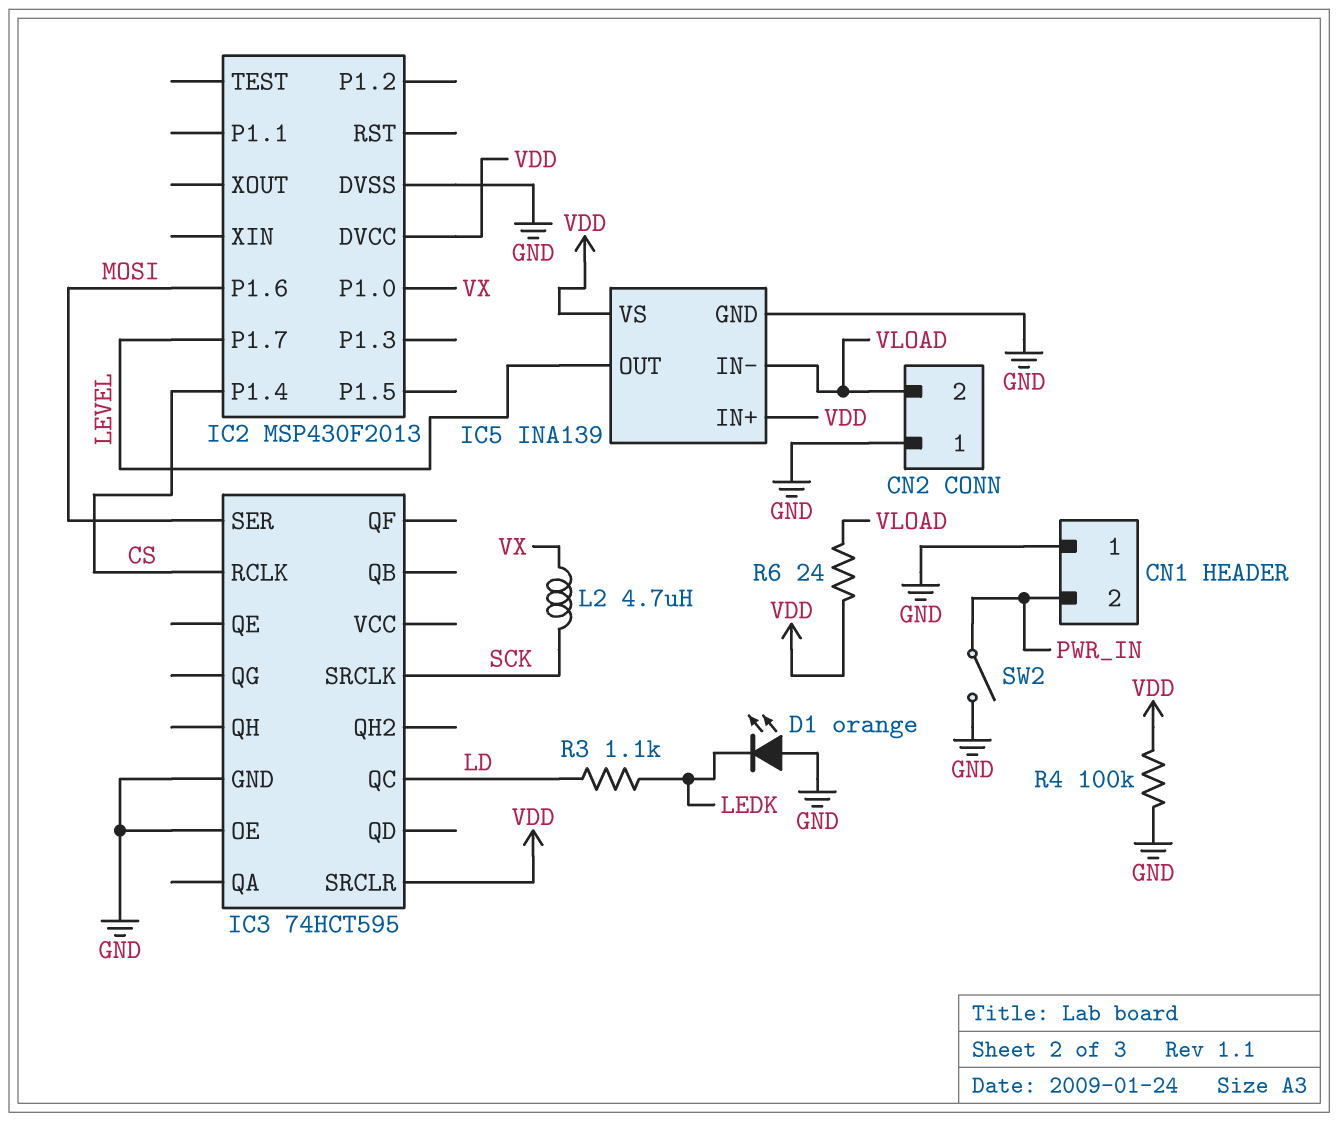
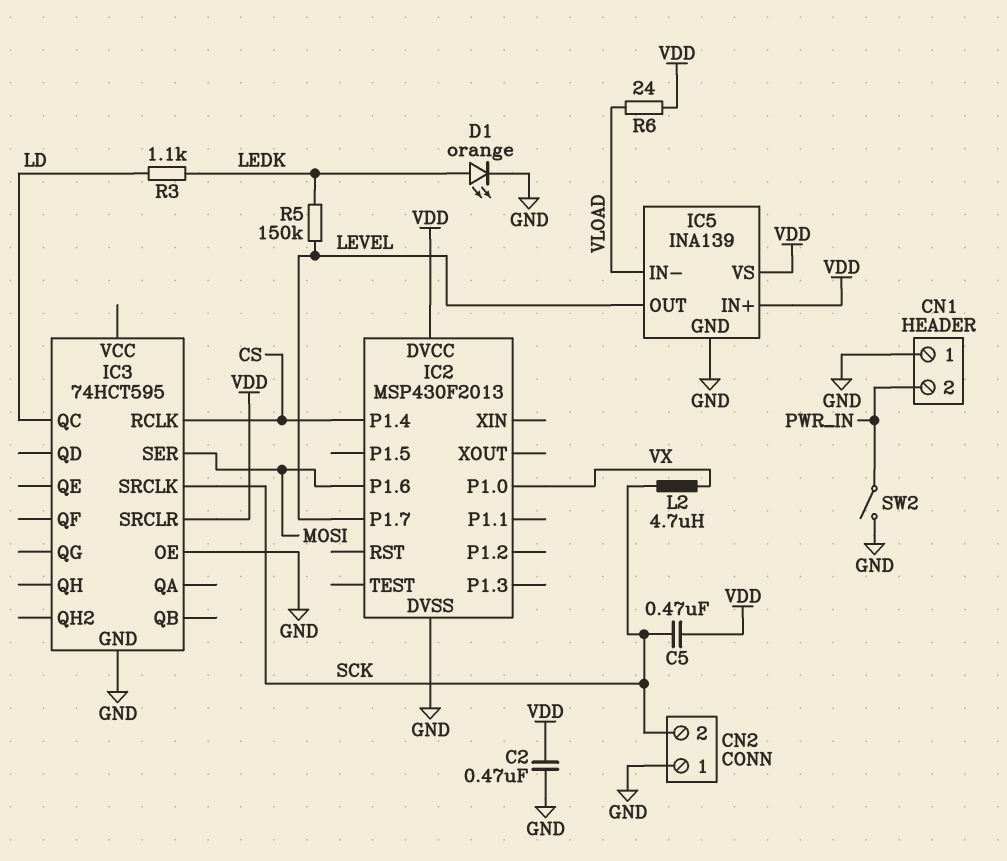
C2: none -> 470nF (GND, VDD)
C5: none -> 470nF (SCK, VDD)
CN2 pin 2: VLOAD -> SCK
D1: LED orange (A GND, K LEDK) -> LED orange (A LEDK, K GND)
R4: 100k (GND, VDD) -> none
R5: none -> 150k (LEDK, LEVEL)

